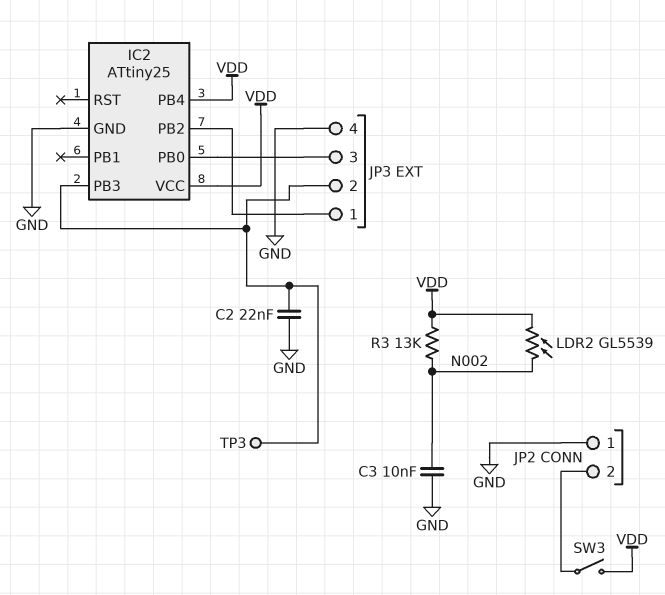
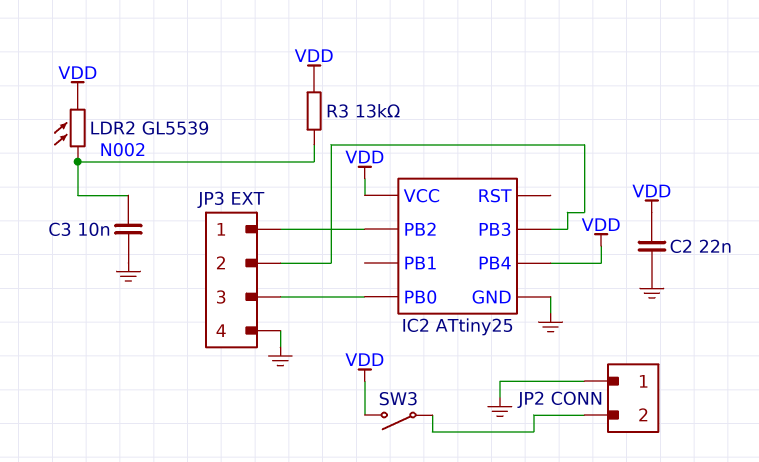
C2: 22nF (GND, IC2/PB3) -> 22nF (GND, VDD)
TP3: test point (IC2/PB3) -> none

